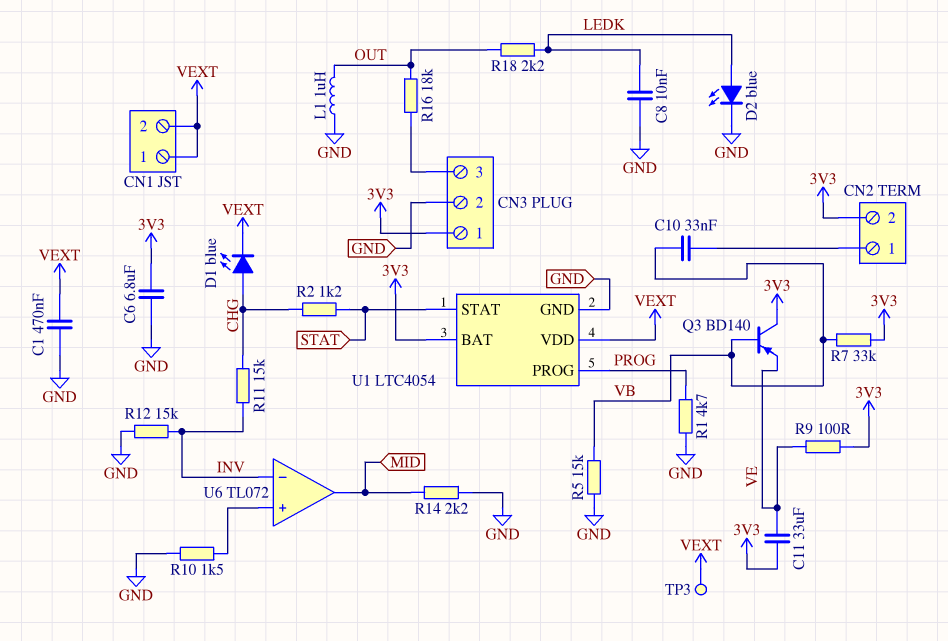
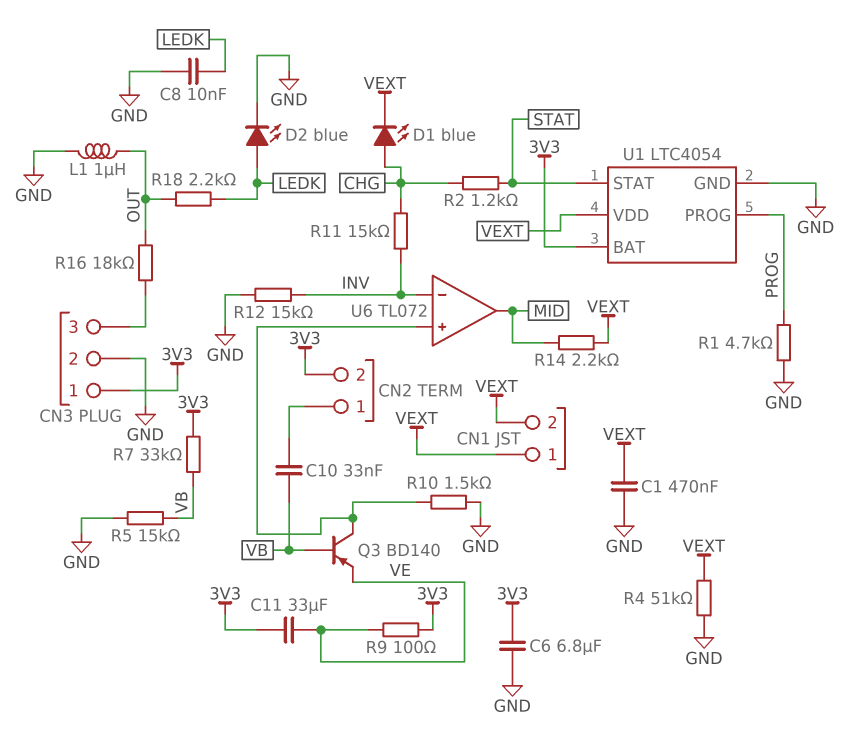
Q3: PNP BD140 (B VB, C 3V3, E VE) -> PNP BD140 (B VB, C U6/in+, E VE)
R4: none -> 51k (GND, VEXT)
R14: 2.2k (GND, MID) -> 2.2k (MID, VEXT)
TP3: test point (VEXT) -> none

